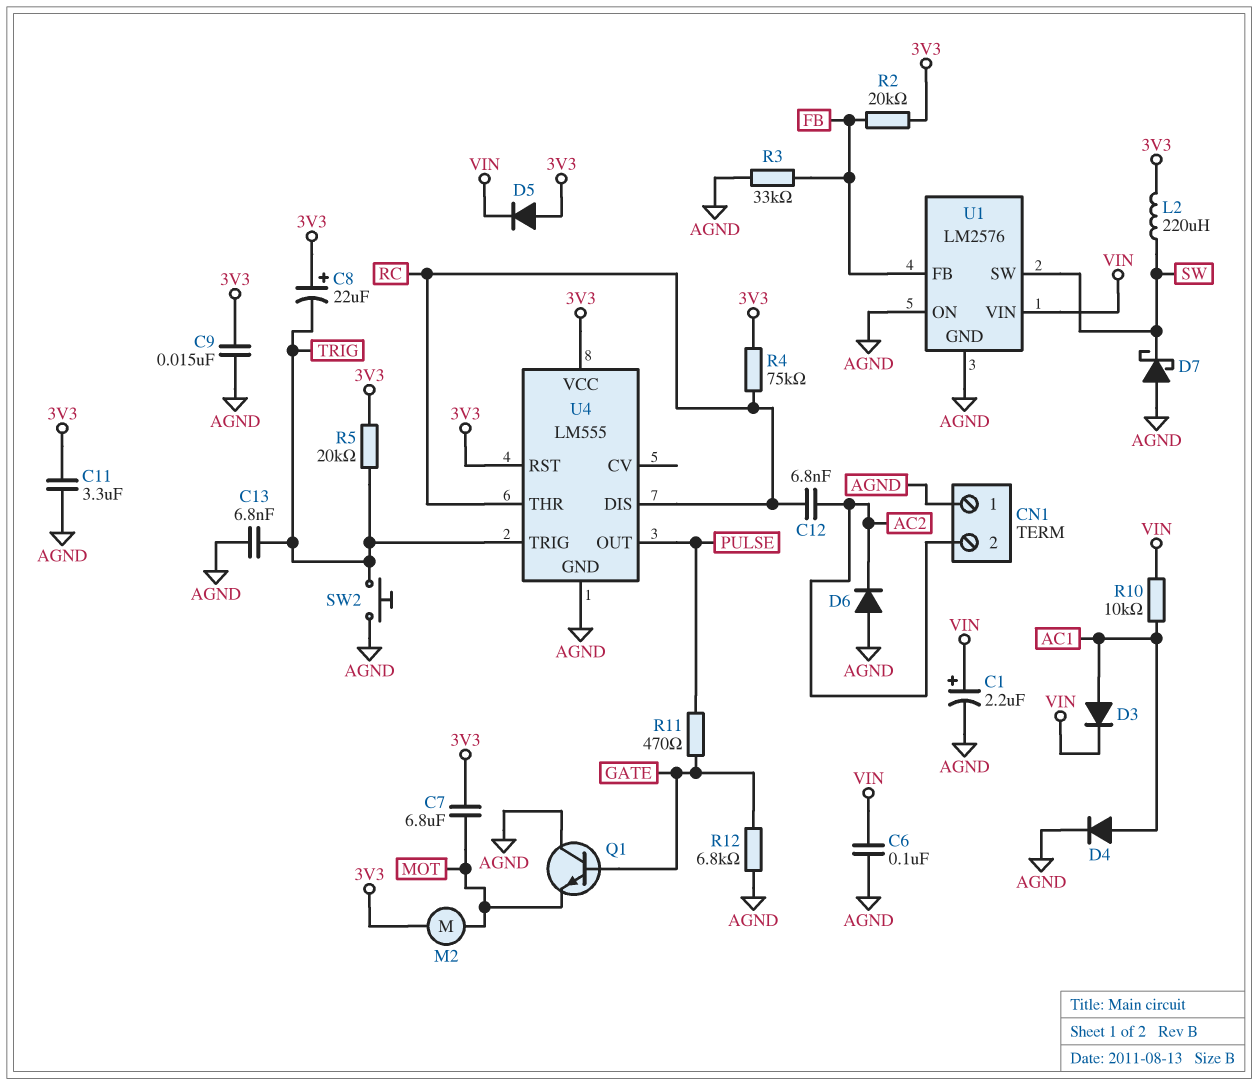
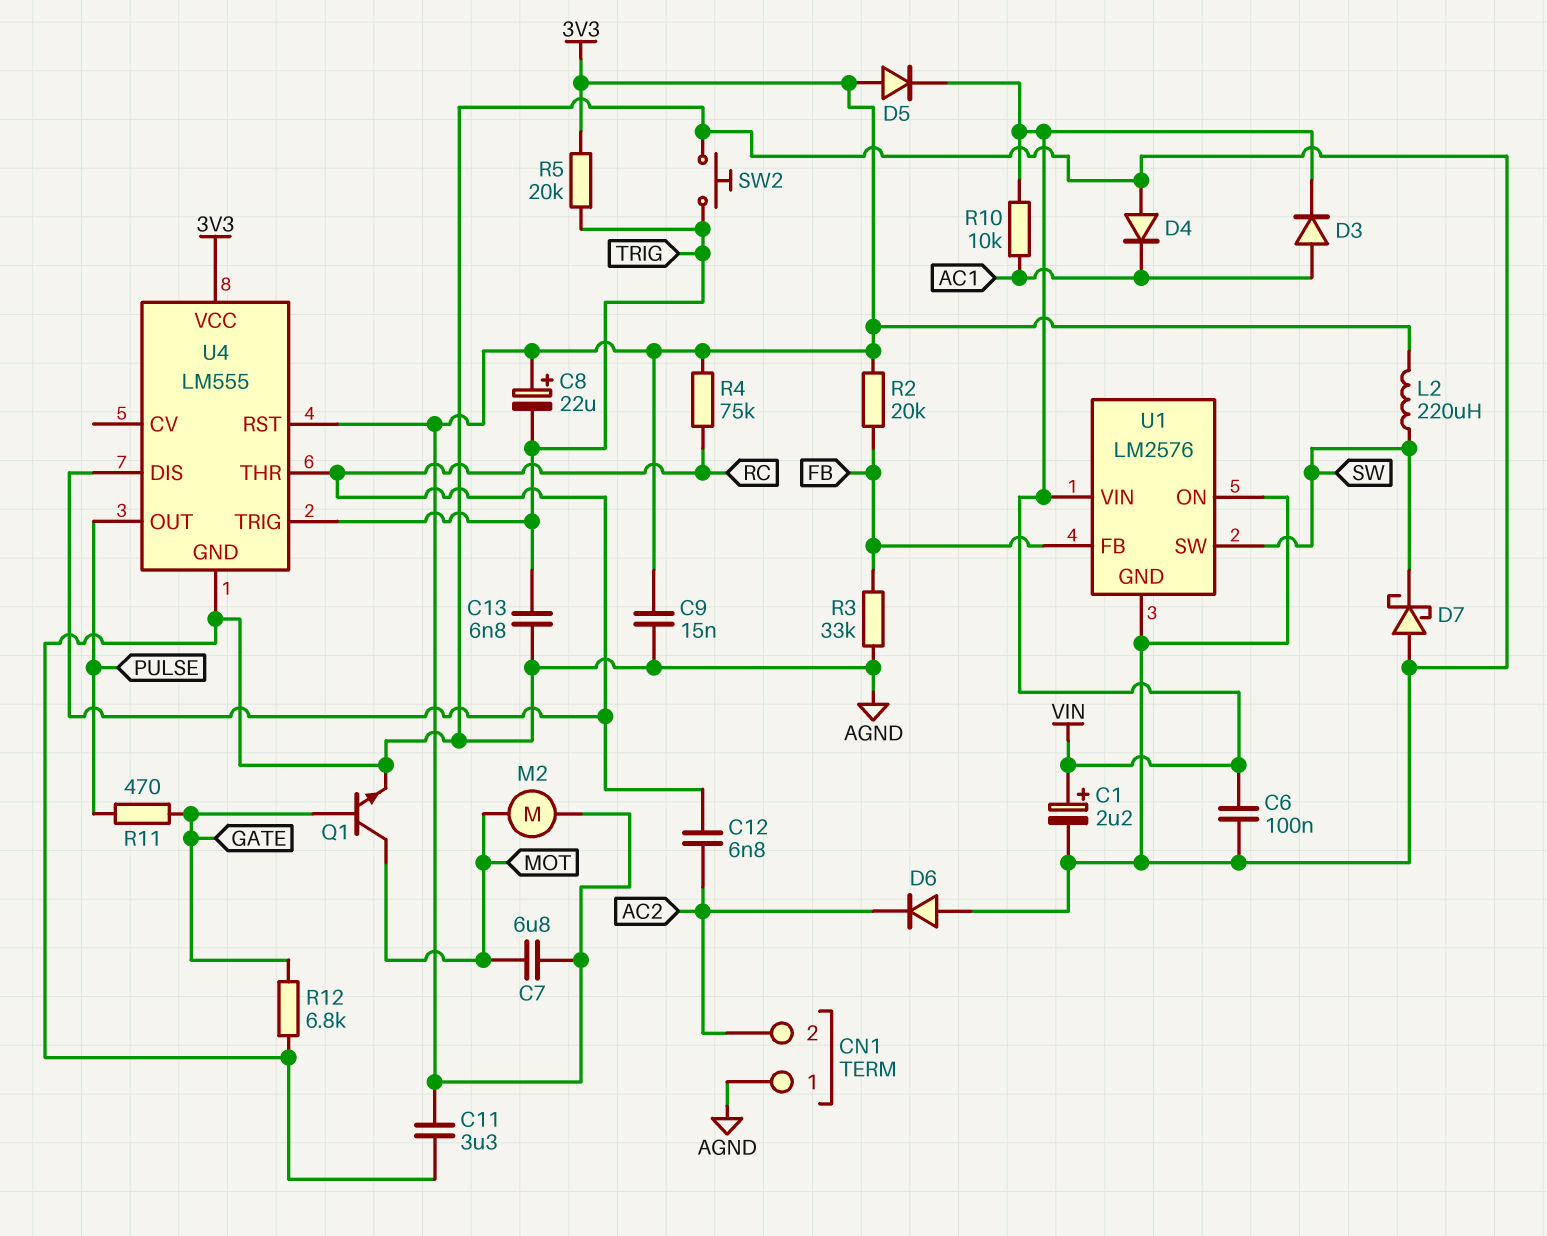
D4: diode (A AC1, K AGND) -> diode (A AGND, K AC1)
Q1: NPN (B GATE, C AGND, E MOT) -> NPN (B GATE, C MOT, E AGND)

